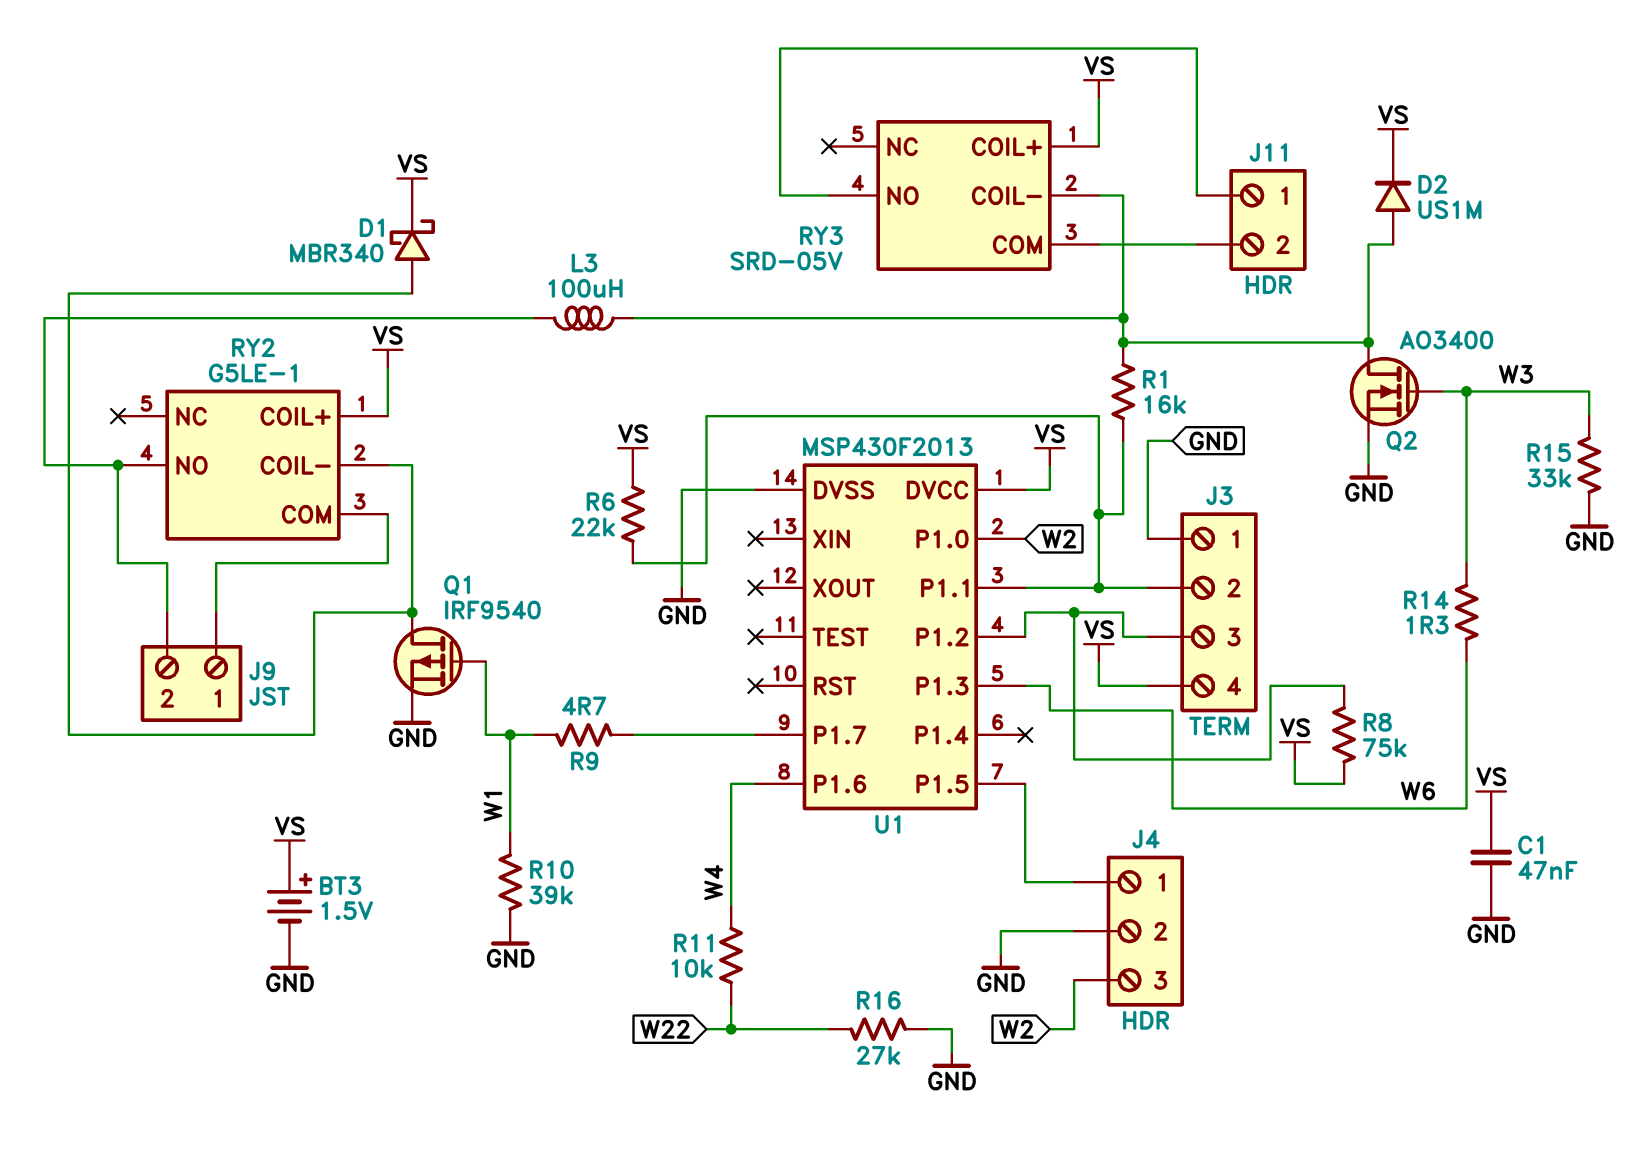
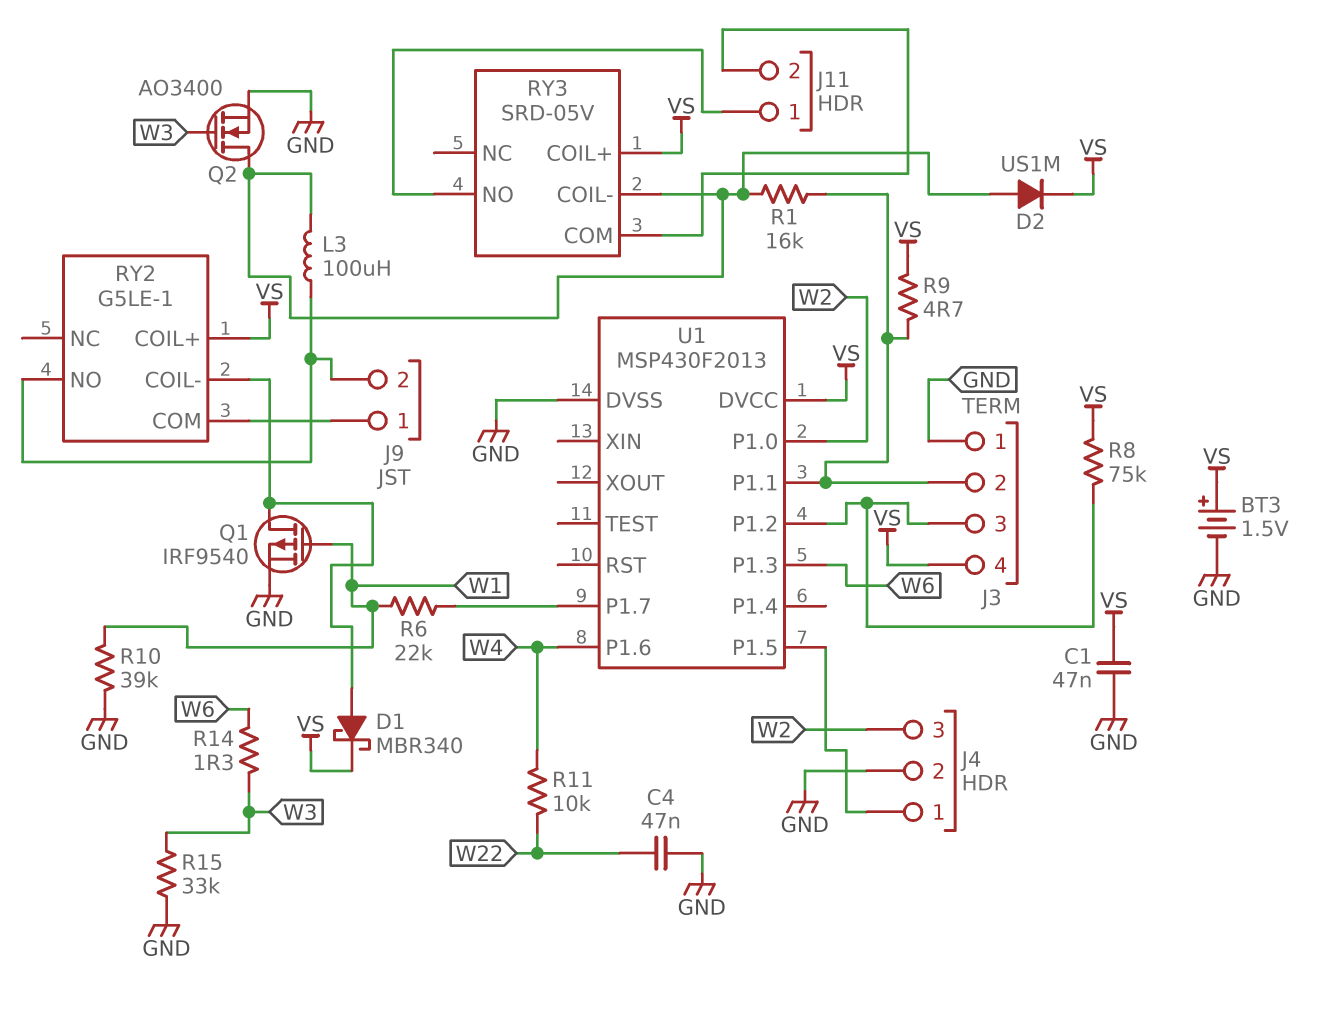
C4: none -> 47nF (GND, W22)
R6: 22k (J3/2, VS) -> 22k (U1/P1.7, W1)
R9: 4.7 (U1/P1.7, W1) -> 4.7 (J3/2, VS)
R16: 27k (GND, W22) -> none

